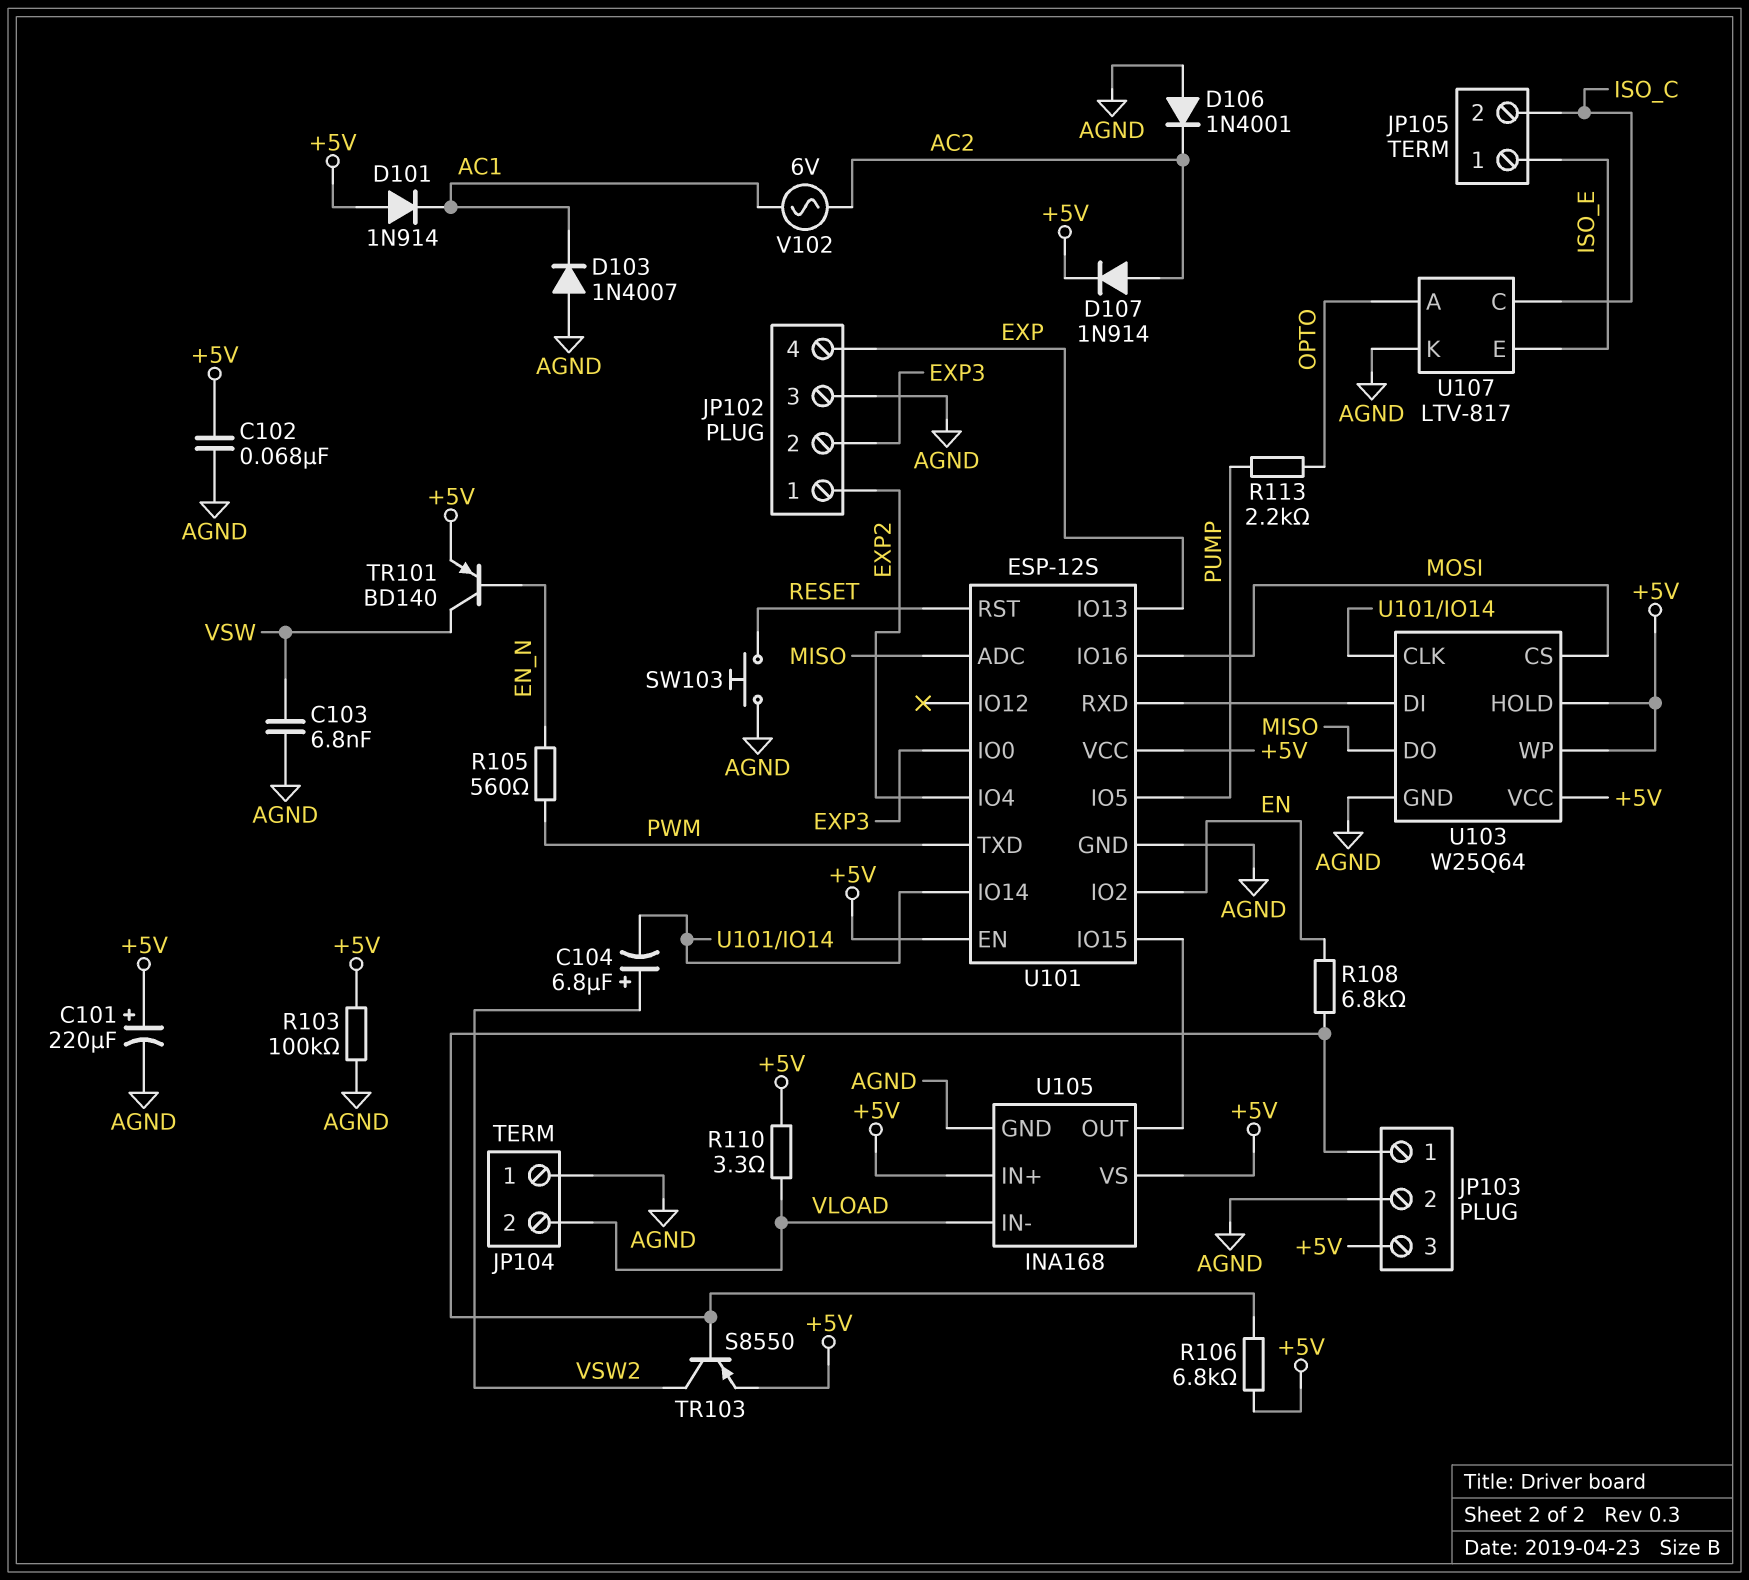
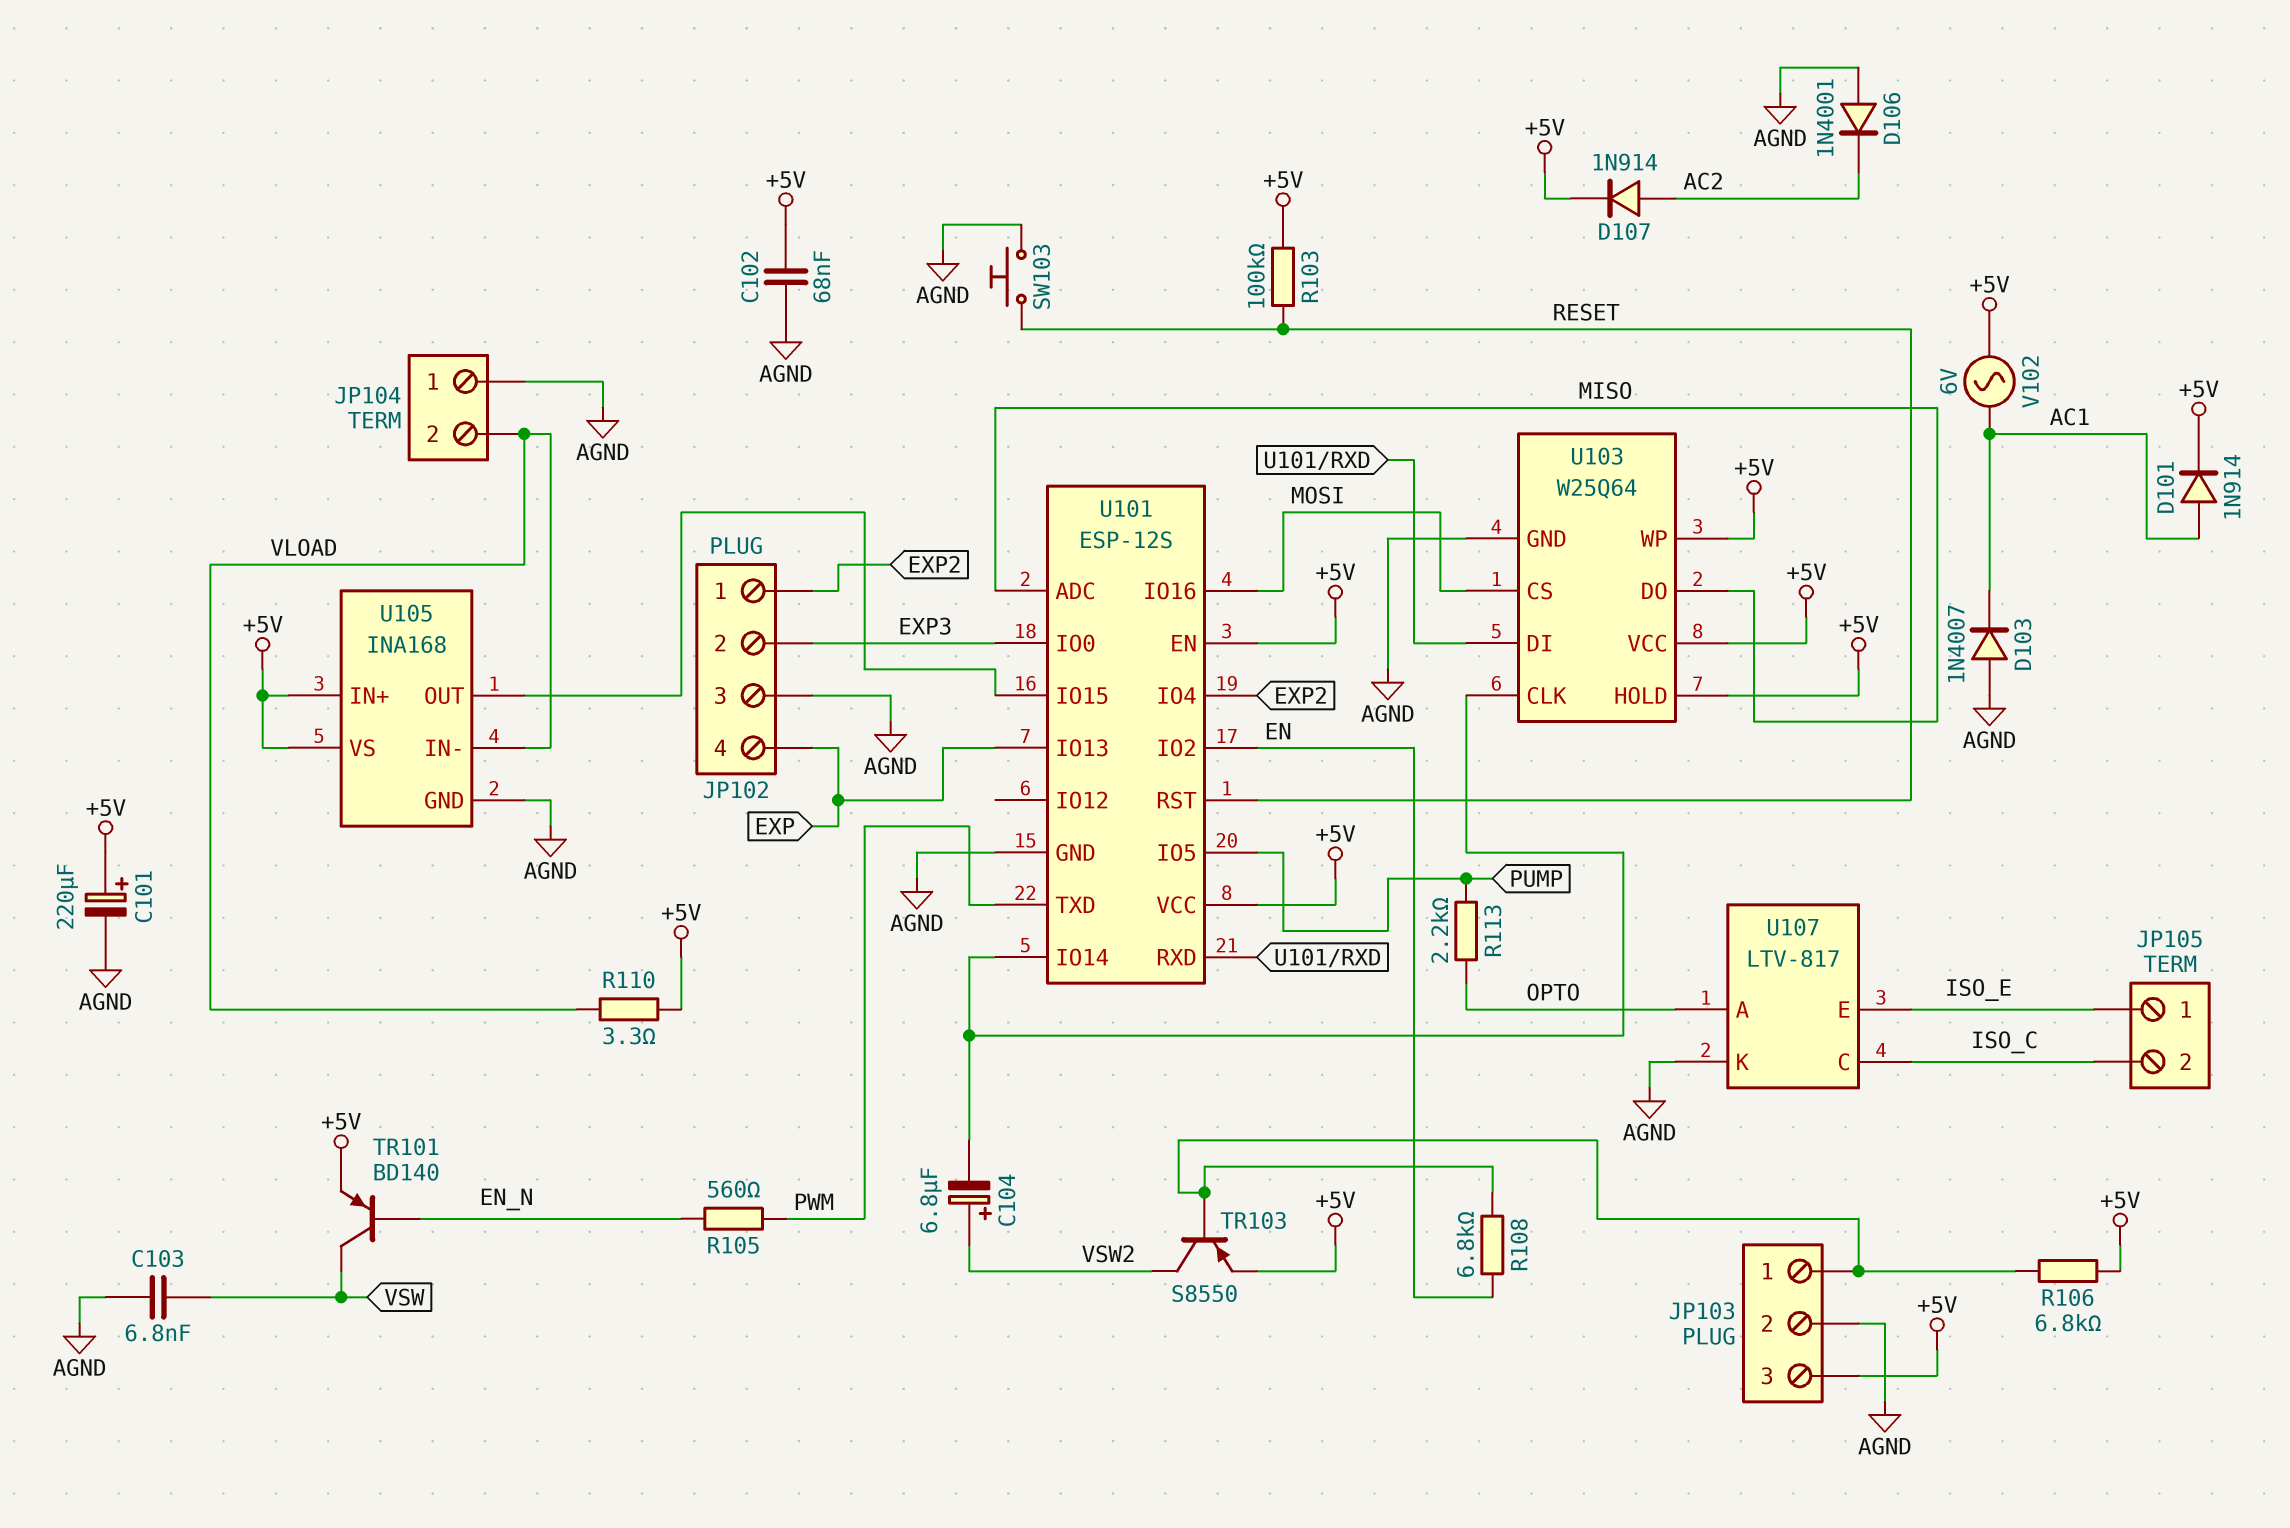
D101: diode 1N914 (A +5V, K AC1) -> diode 1N914 (A AC1, K +5V)
R103: 100k (+5V, AGND) -> 100k (+5V, RESET)
V102: AC 6V (AC1, AC2) -> AC 6V (+5V, AC1)

